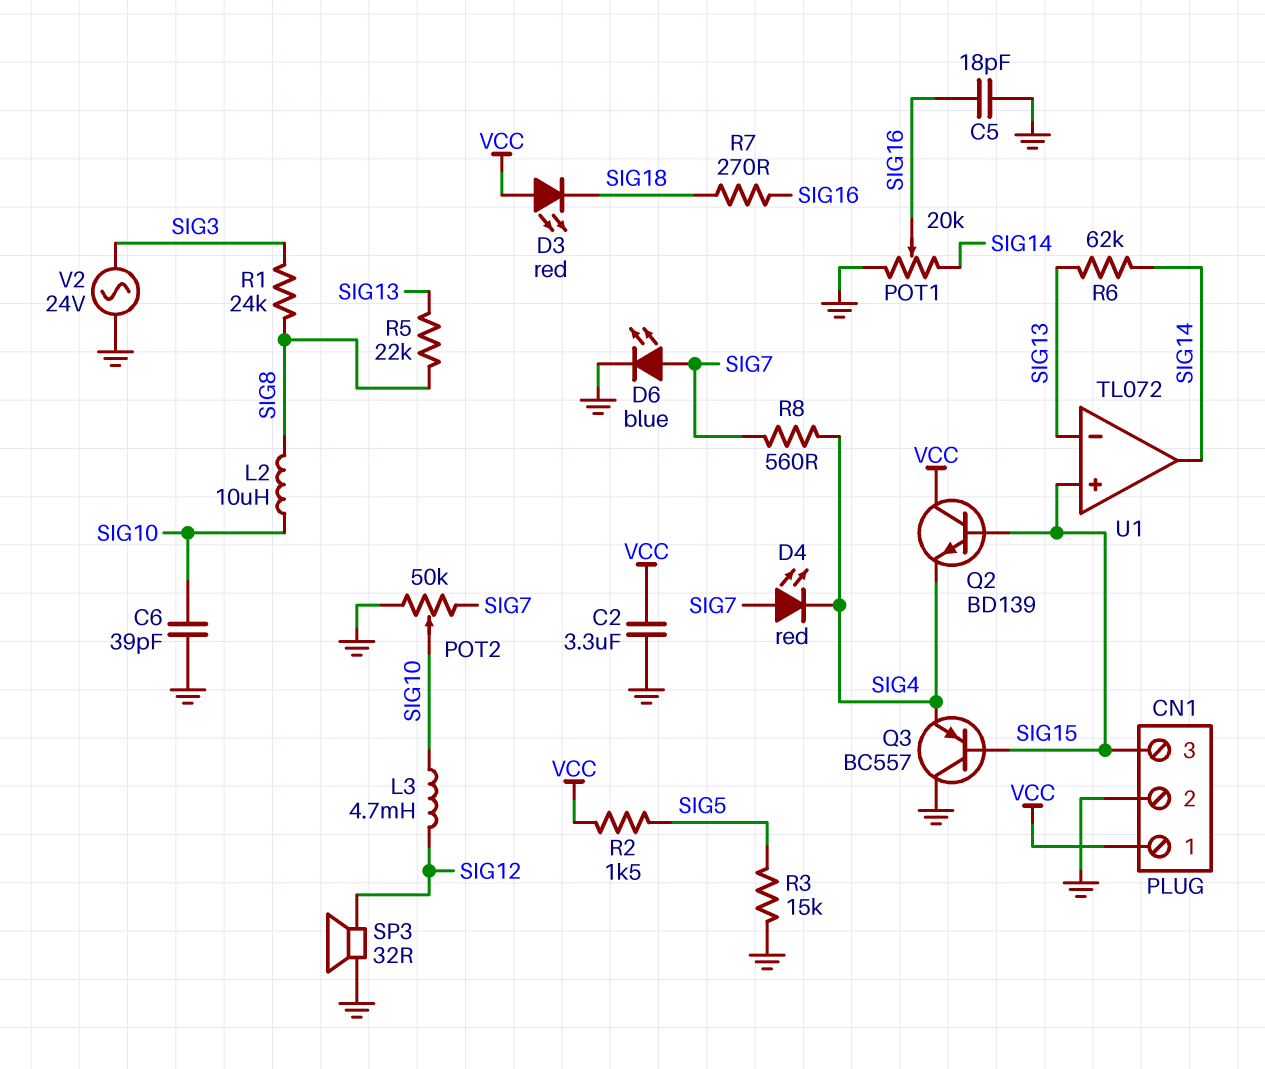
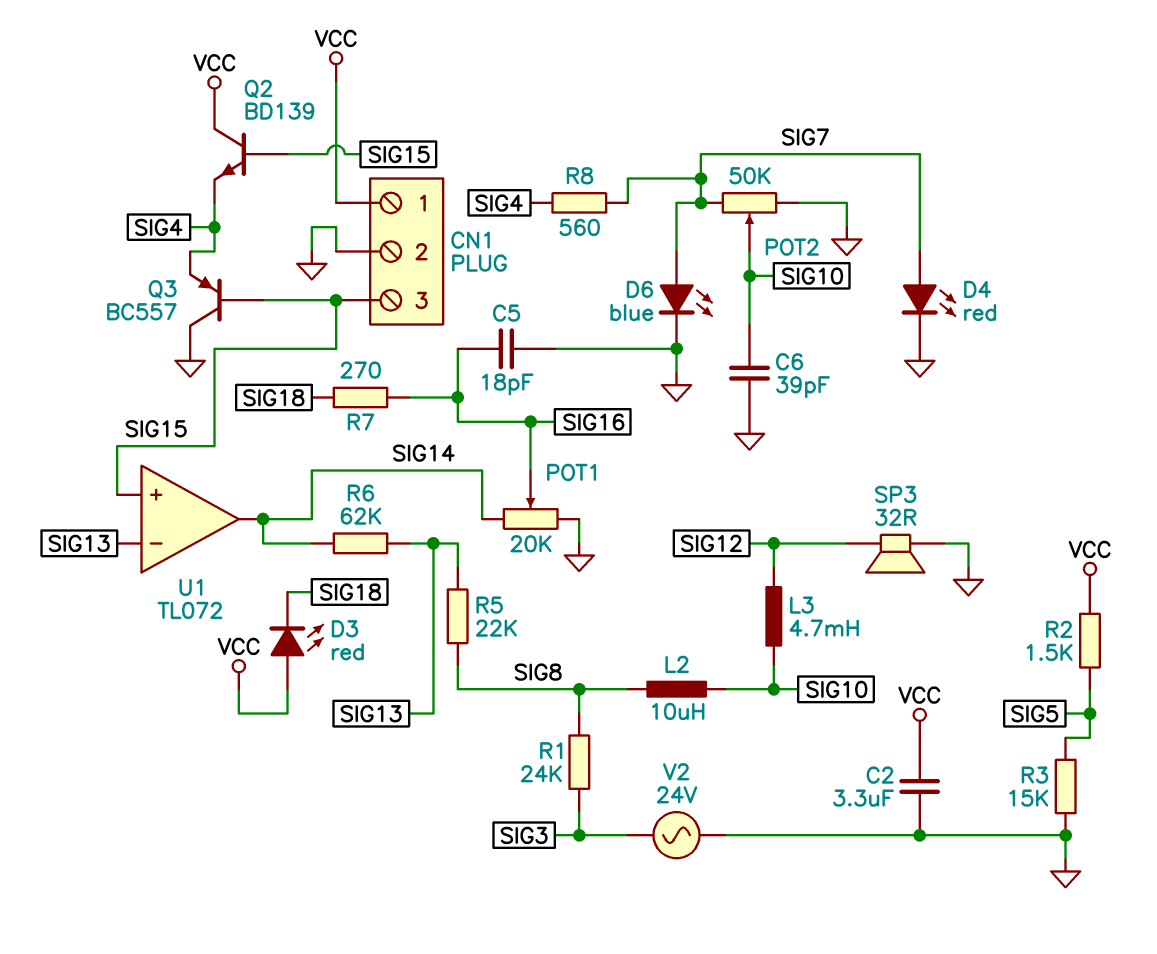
D4: LED red (A SIG7, K SIG4) -> LED red (A SIG7, K GND)

